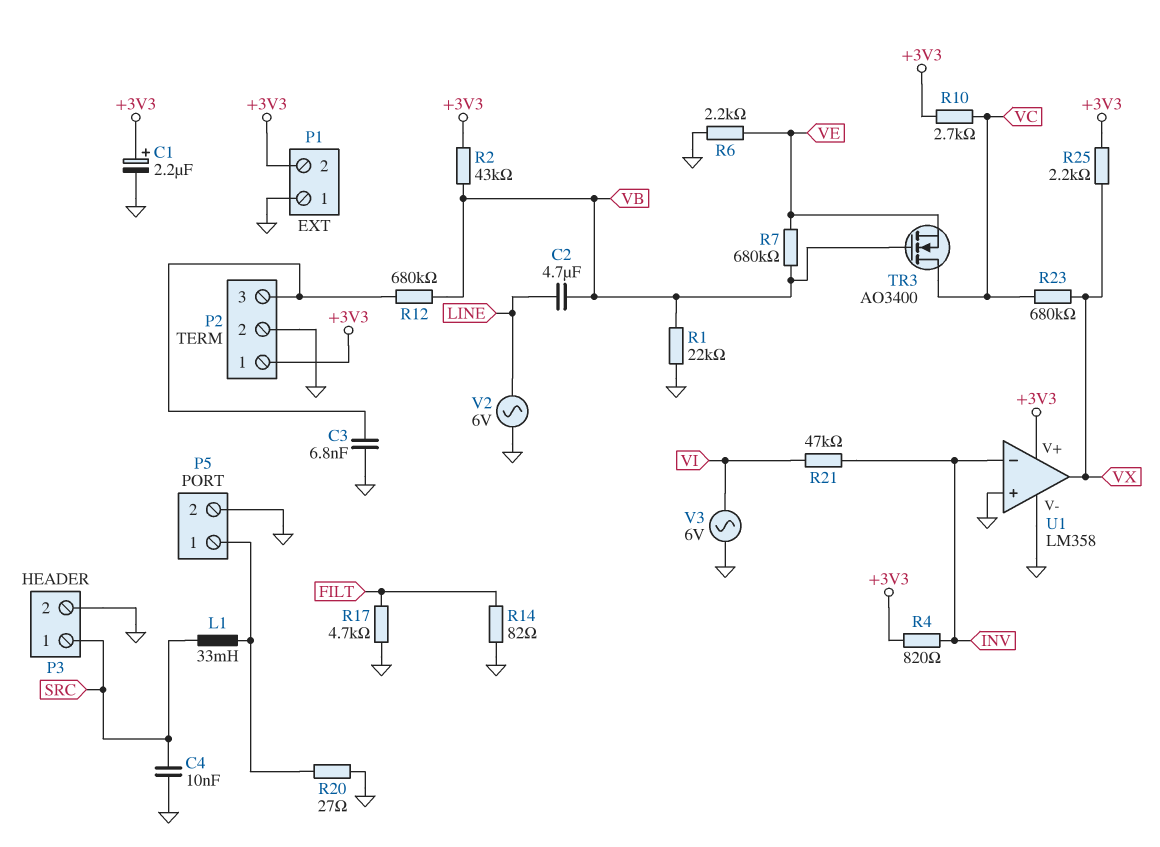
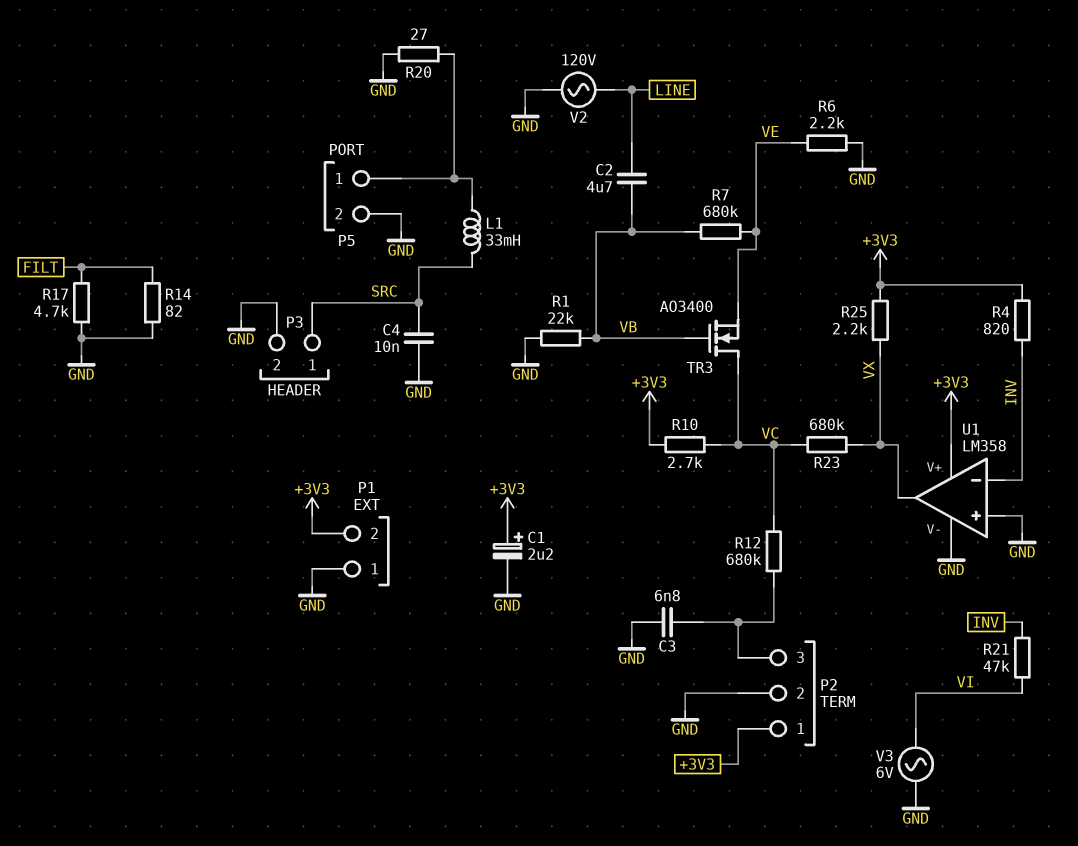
R2: 43k (+3V3, VB) -> none
R12: 680k (P2/3, VB) -> 680k (P2/3, VC)
V2: AC 6V (GND, LINE) -> AC 120V (GND, LINE)

